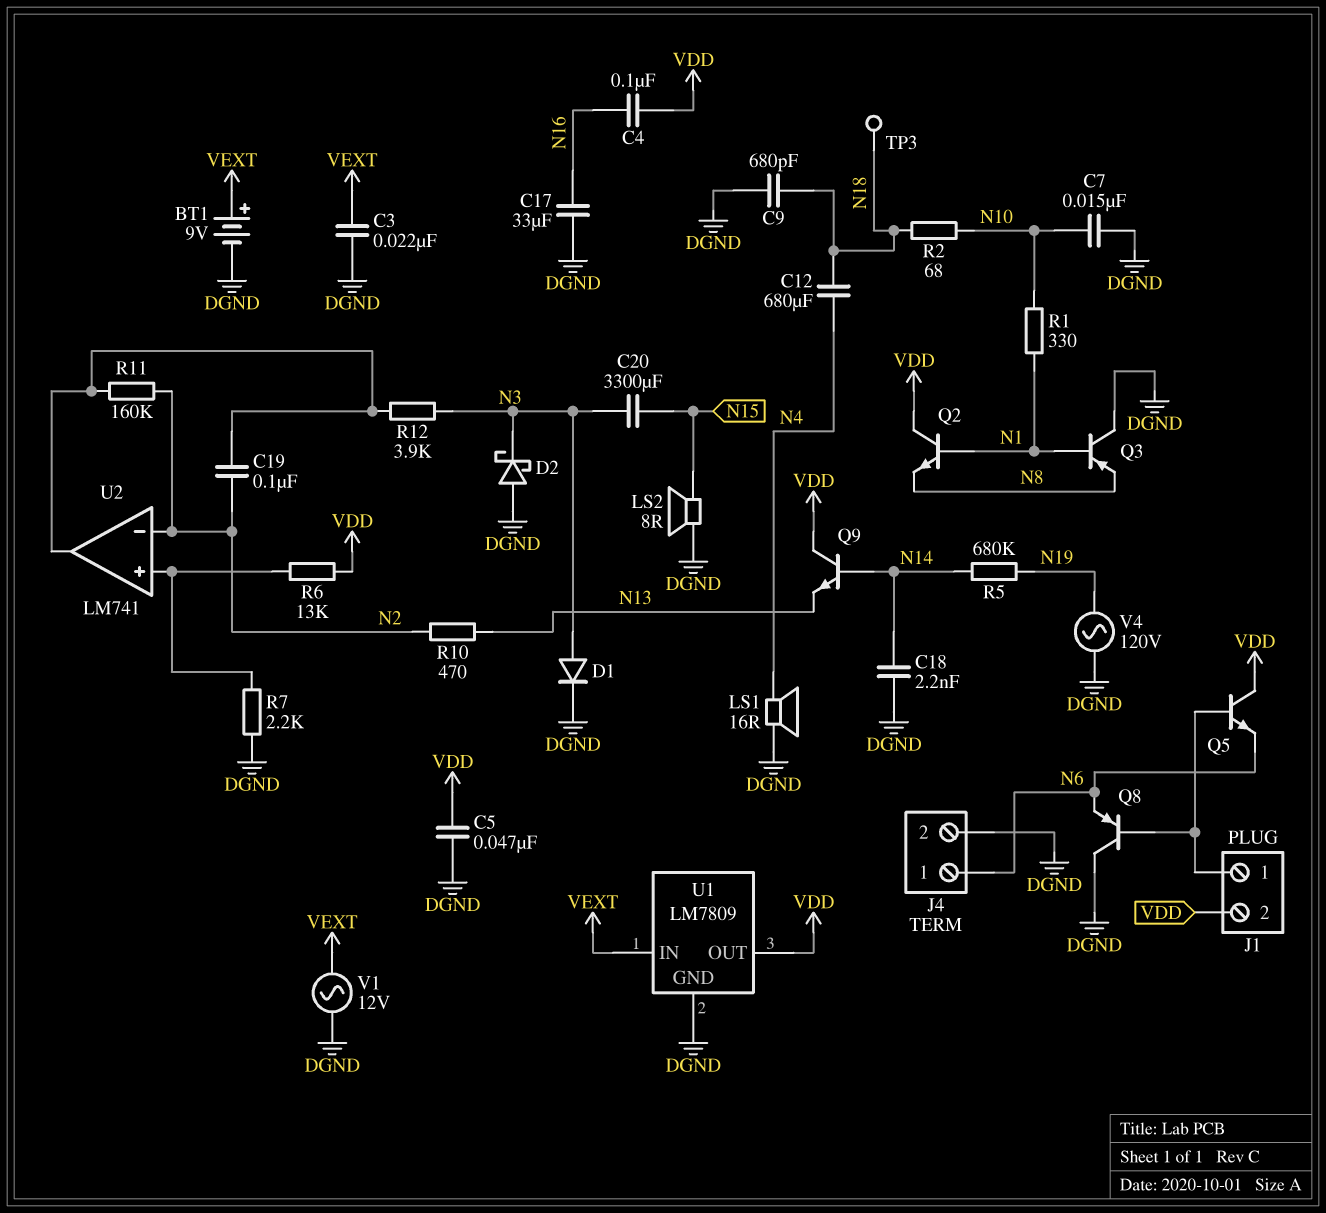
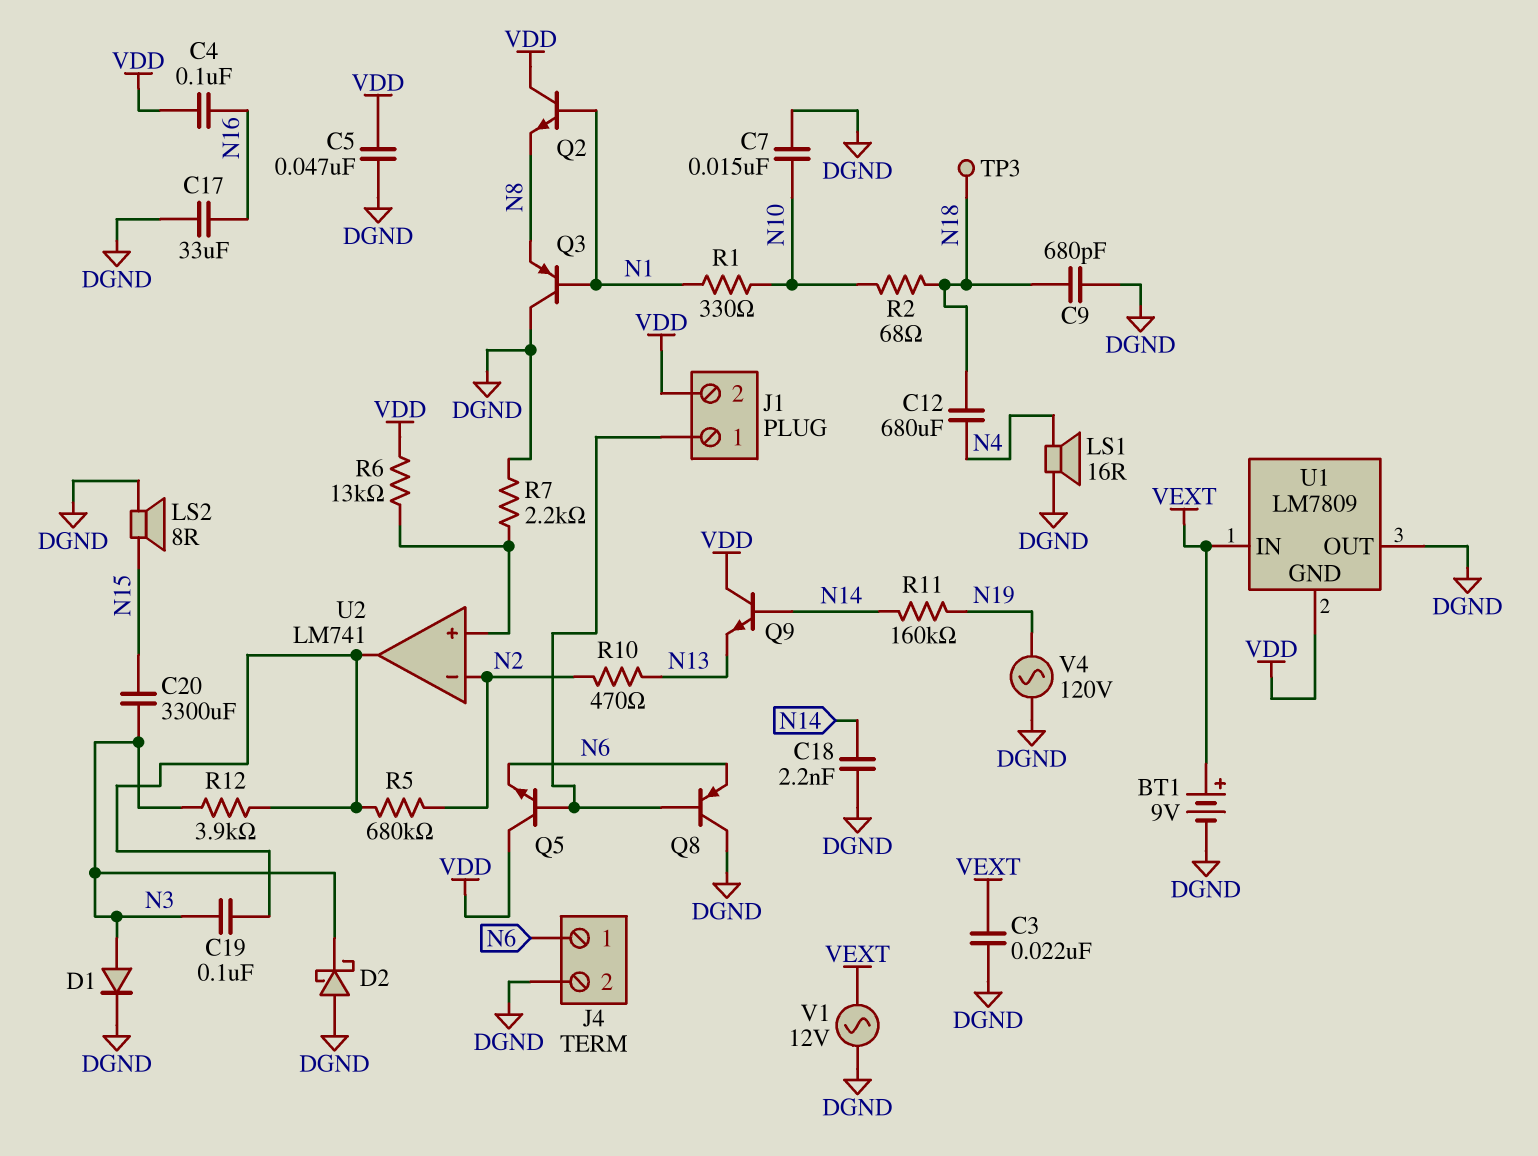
C19: 100nF (N2, U2/out) -> 100nF (N3, U2/out)
R5: 680k (N14, N19) -> 680k (N2, U2/out)
R11: 160k (N2, U2/out) -> 160k (N14, N19)
U1 pin GND: DGND -> VDD
U1 pin OUT: VDD -> DGND

